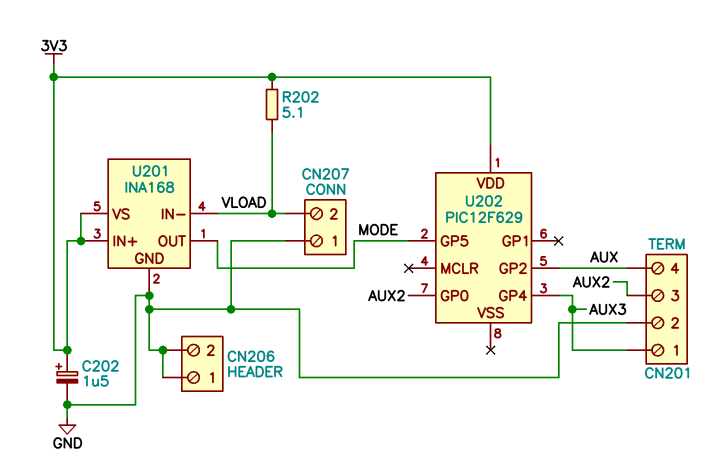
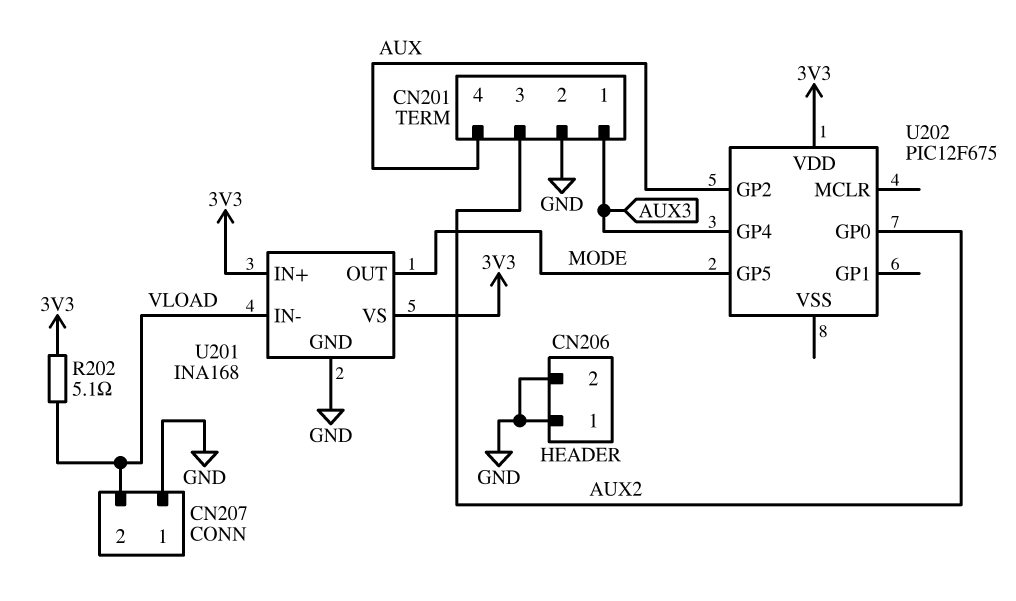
C202: 1.5uF (plus 3V3, minus GND) -> none
U202: PIC12F629 -> PIC12F675

